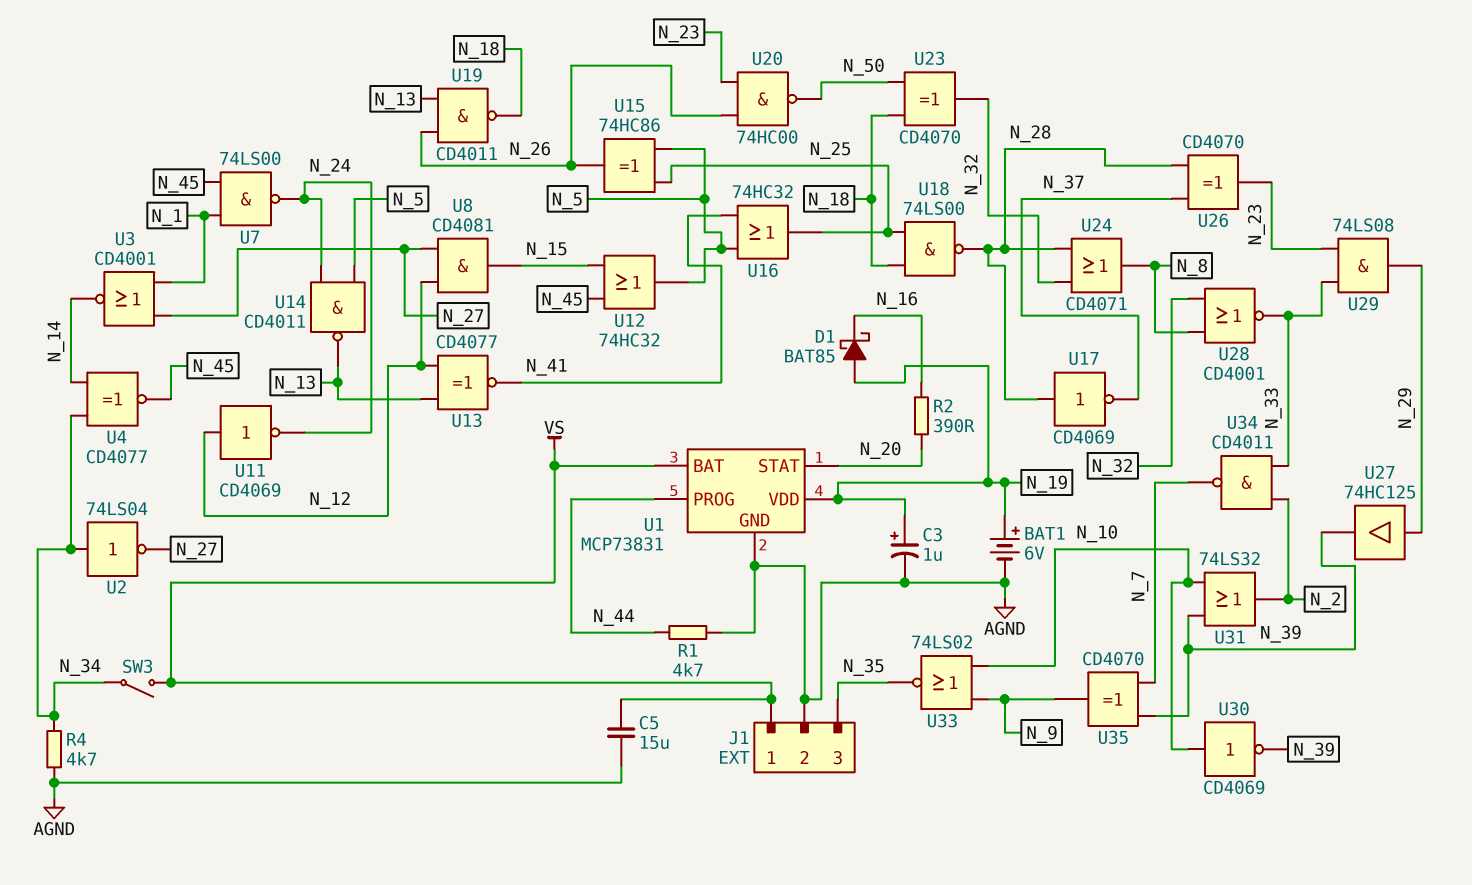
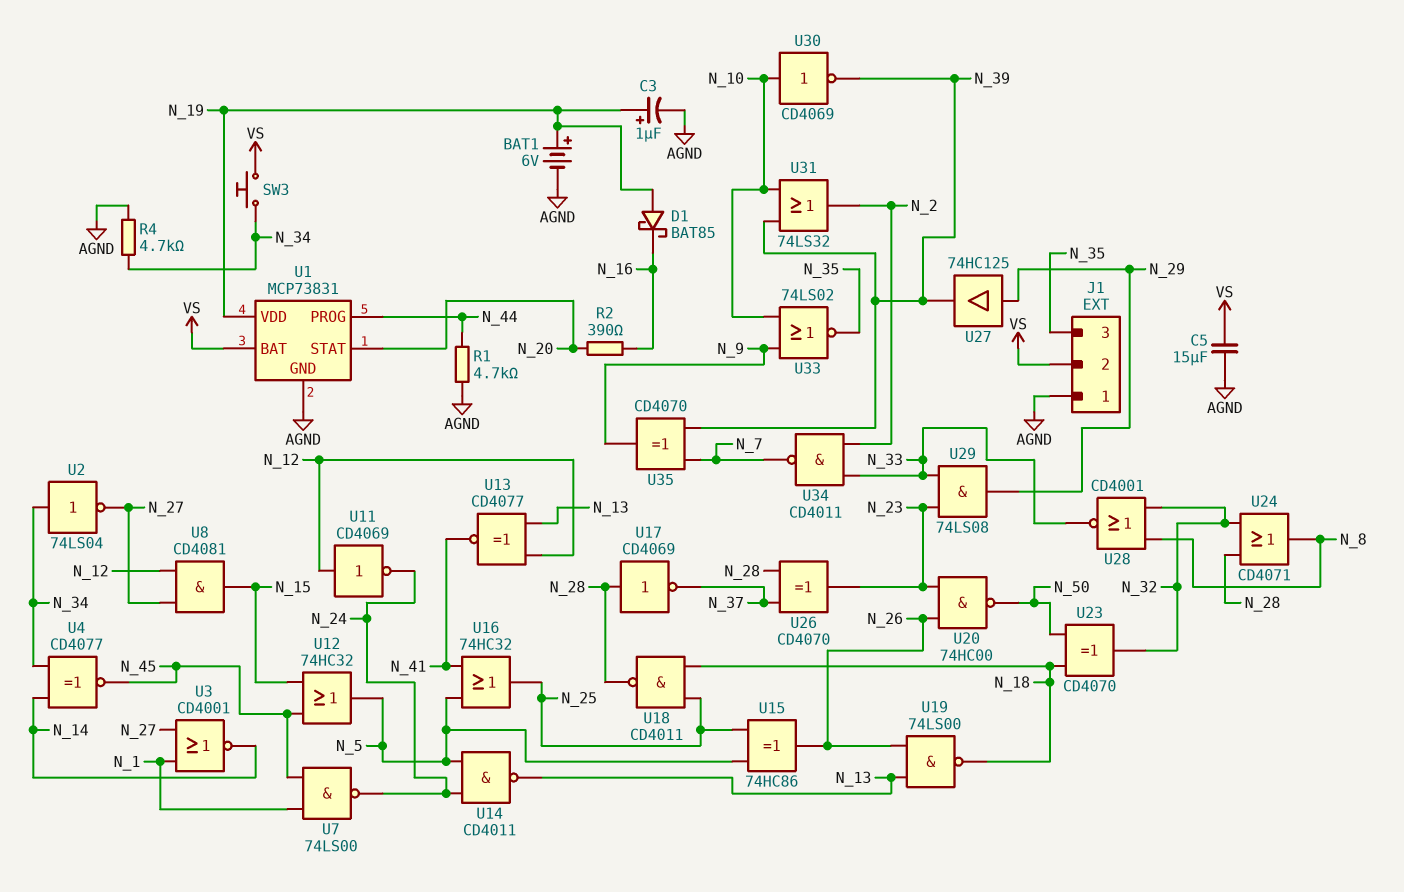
J1 pin 1: VS -> AGND
J1 pin 2: AGND -> VS
SW3: switch (N_34, VS) -> button (N_34, VS)
U18: NAND 74LS00 (in N_18, in N_25, out N_28) -> NAND CD4011 (in N_18, in N_25, out N_28)
U19: NAND CD4011 (in N_13, in N_26, out N_18) -> NAND 74LS00 (in N_13, in N_26, out N_18)

